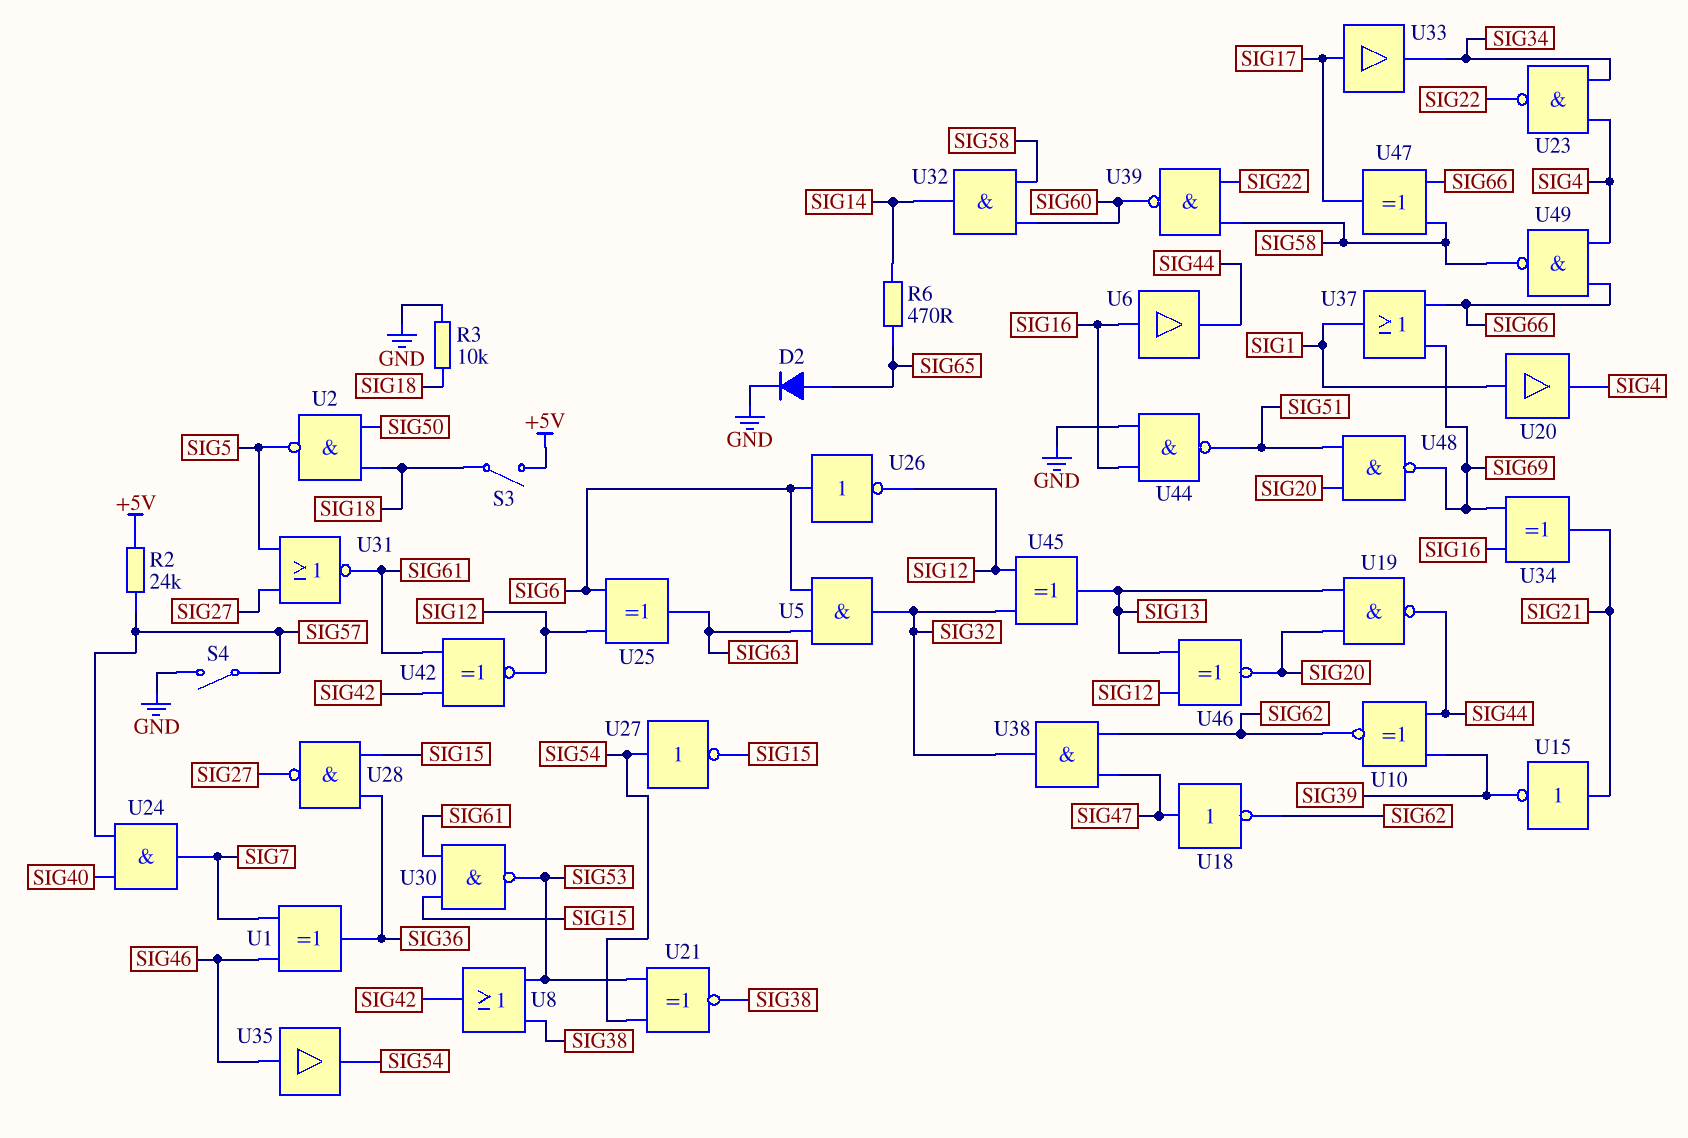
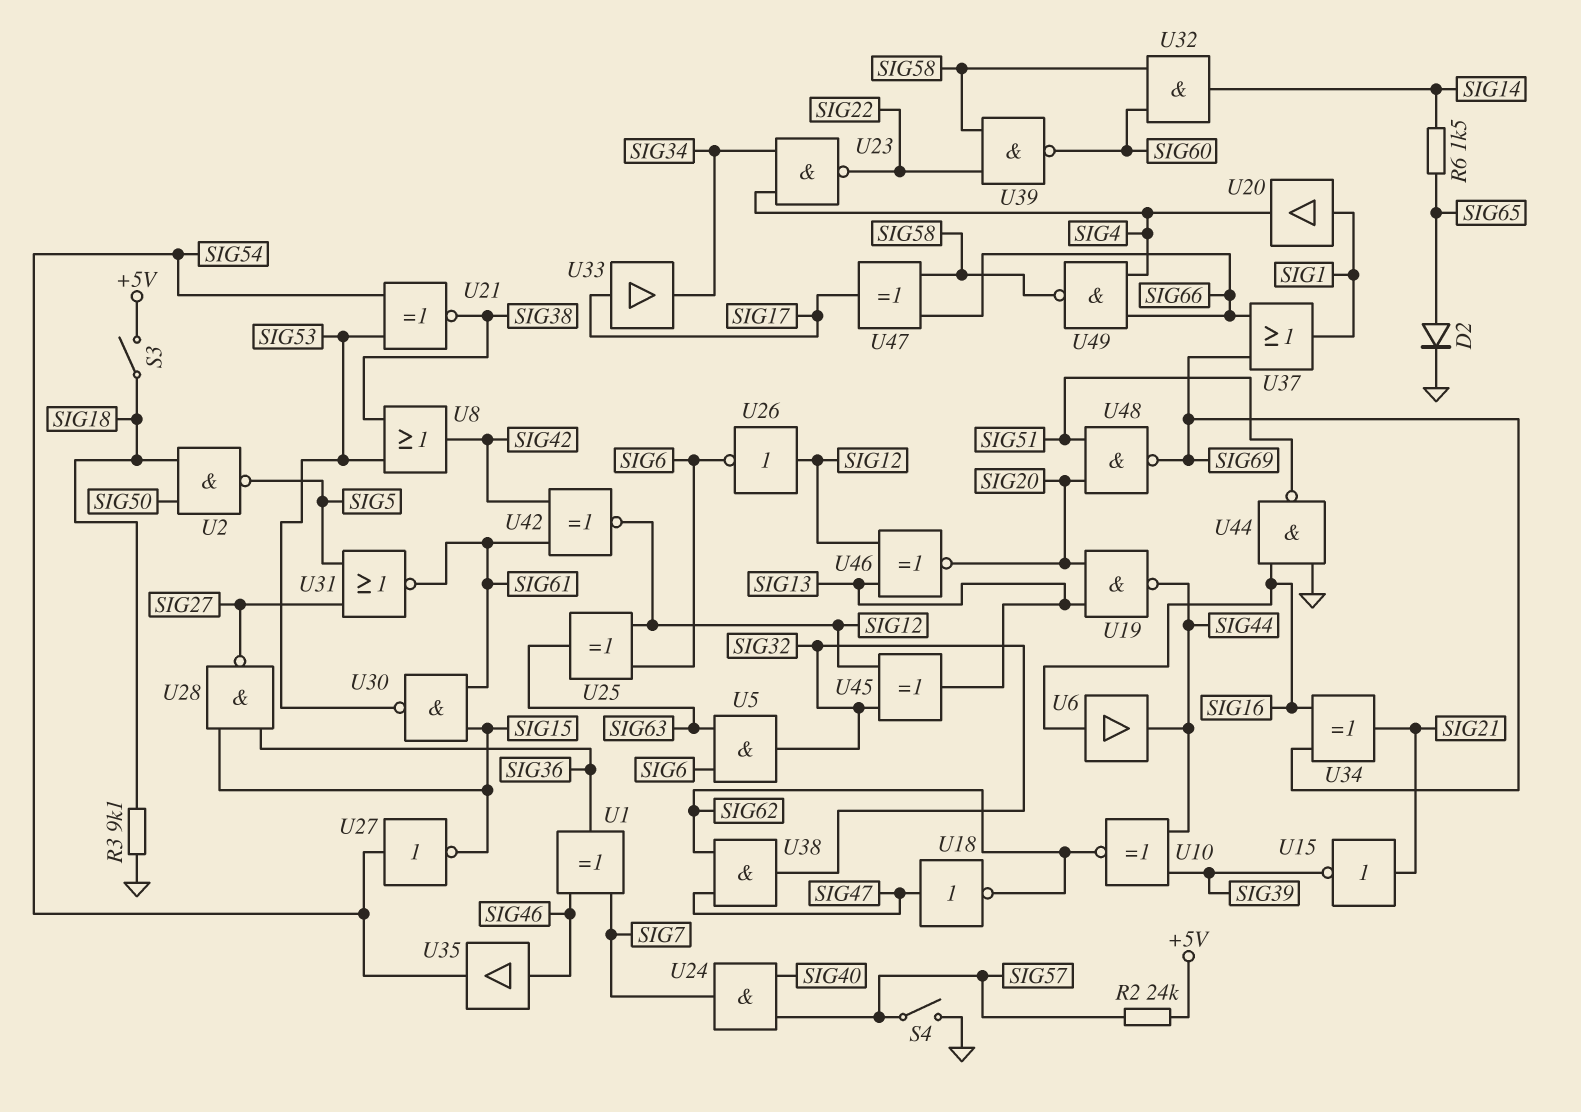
R3: 10k (GND, SIG18) -> 9.1k (GND, SIG18)
R6: 470 (SIG14, SIG65) -> 1.5k (SIG14, SIG65)
U26: NOT (in SIG6, out SIG12) -> NOT (in SIG12, out SIG6)

